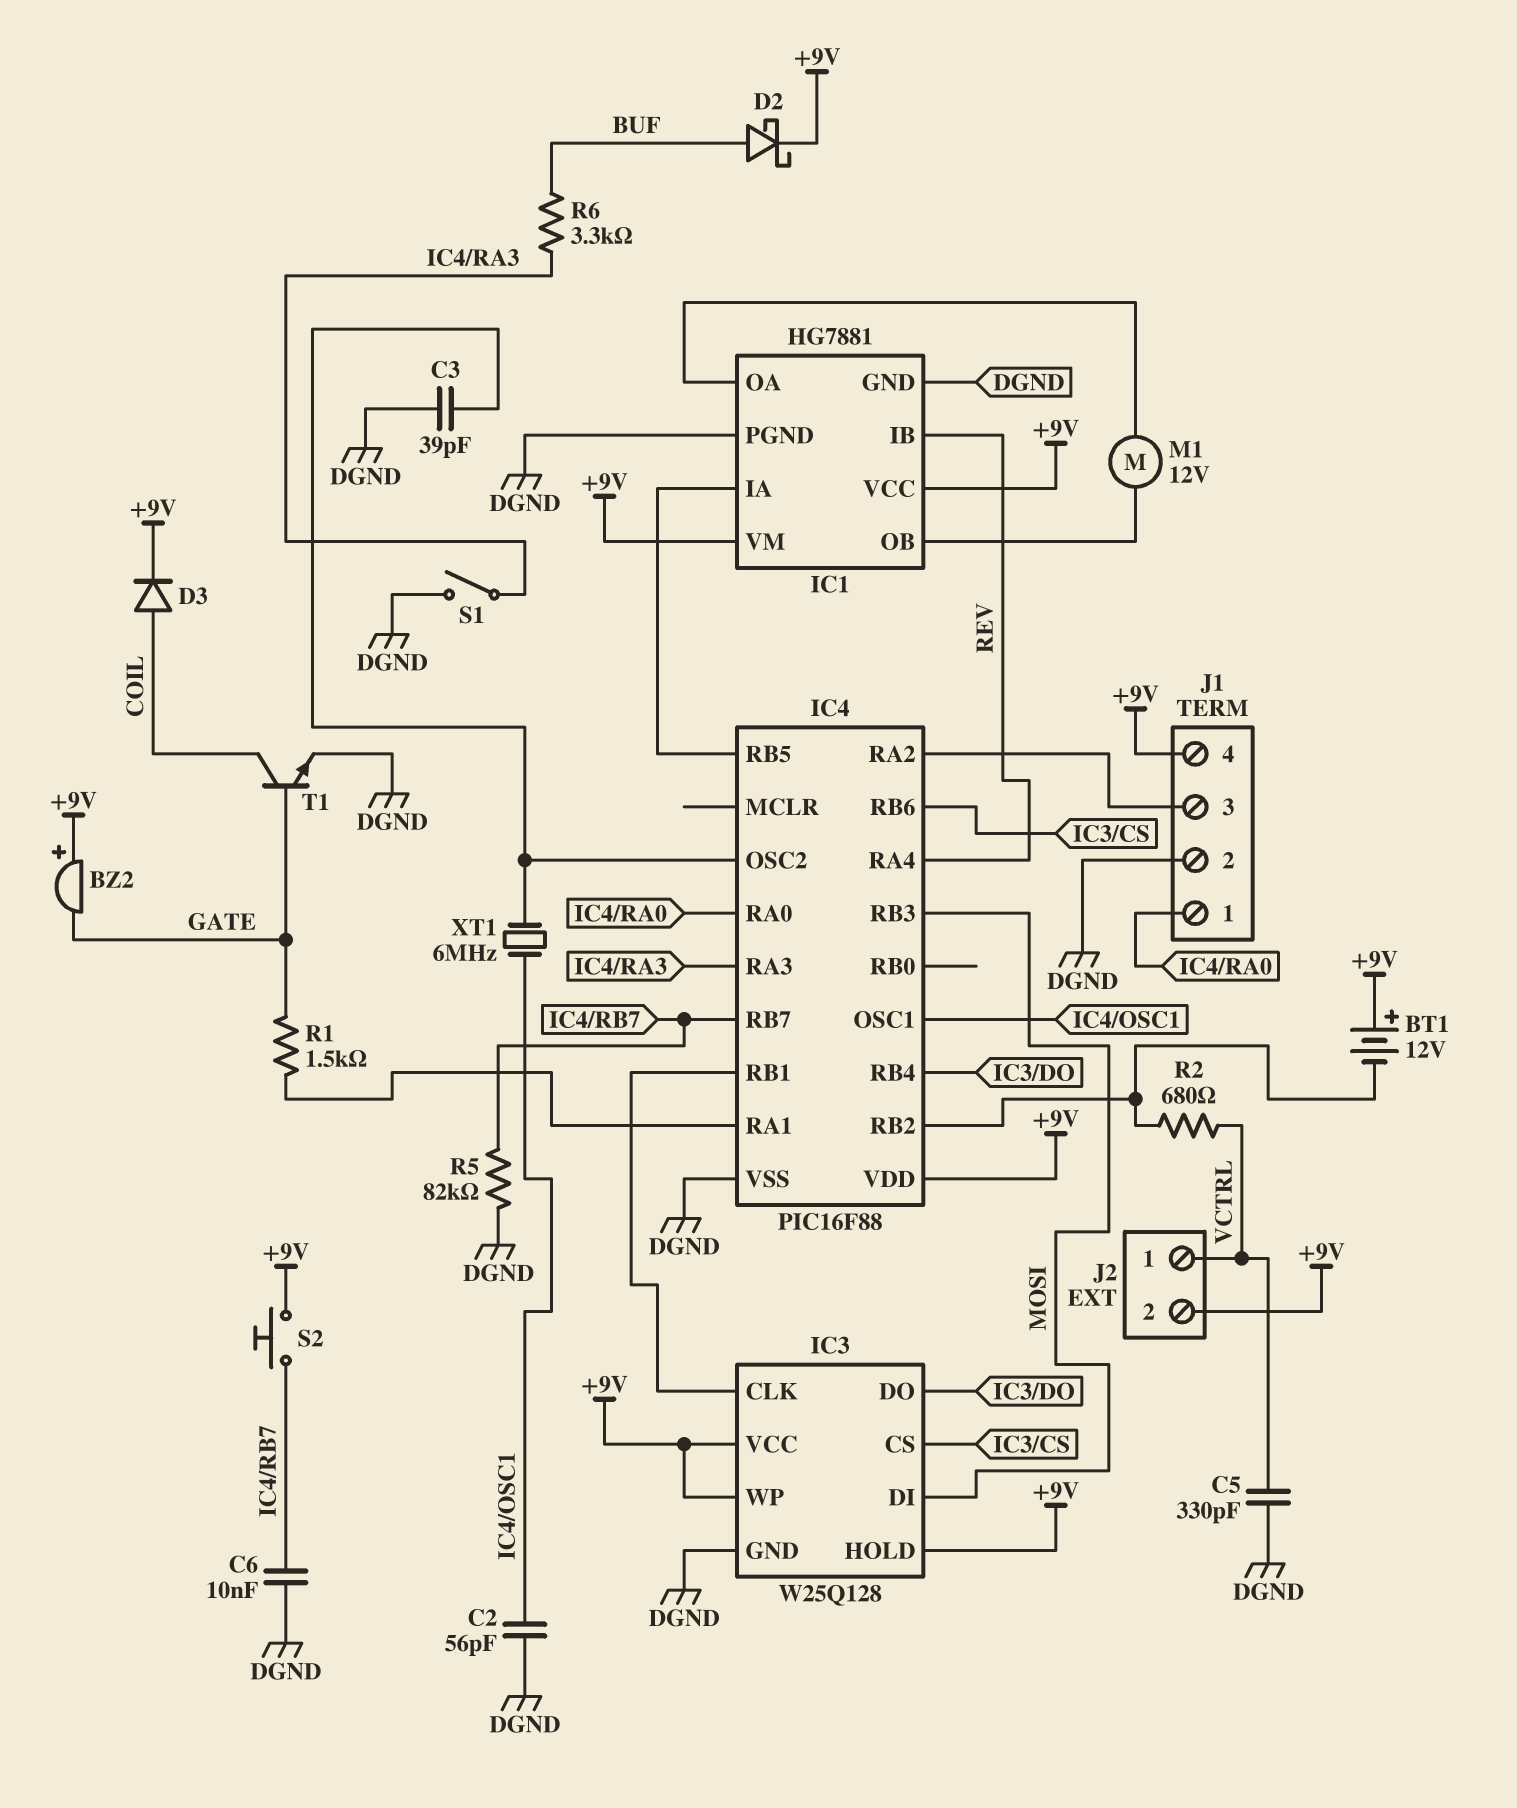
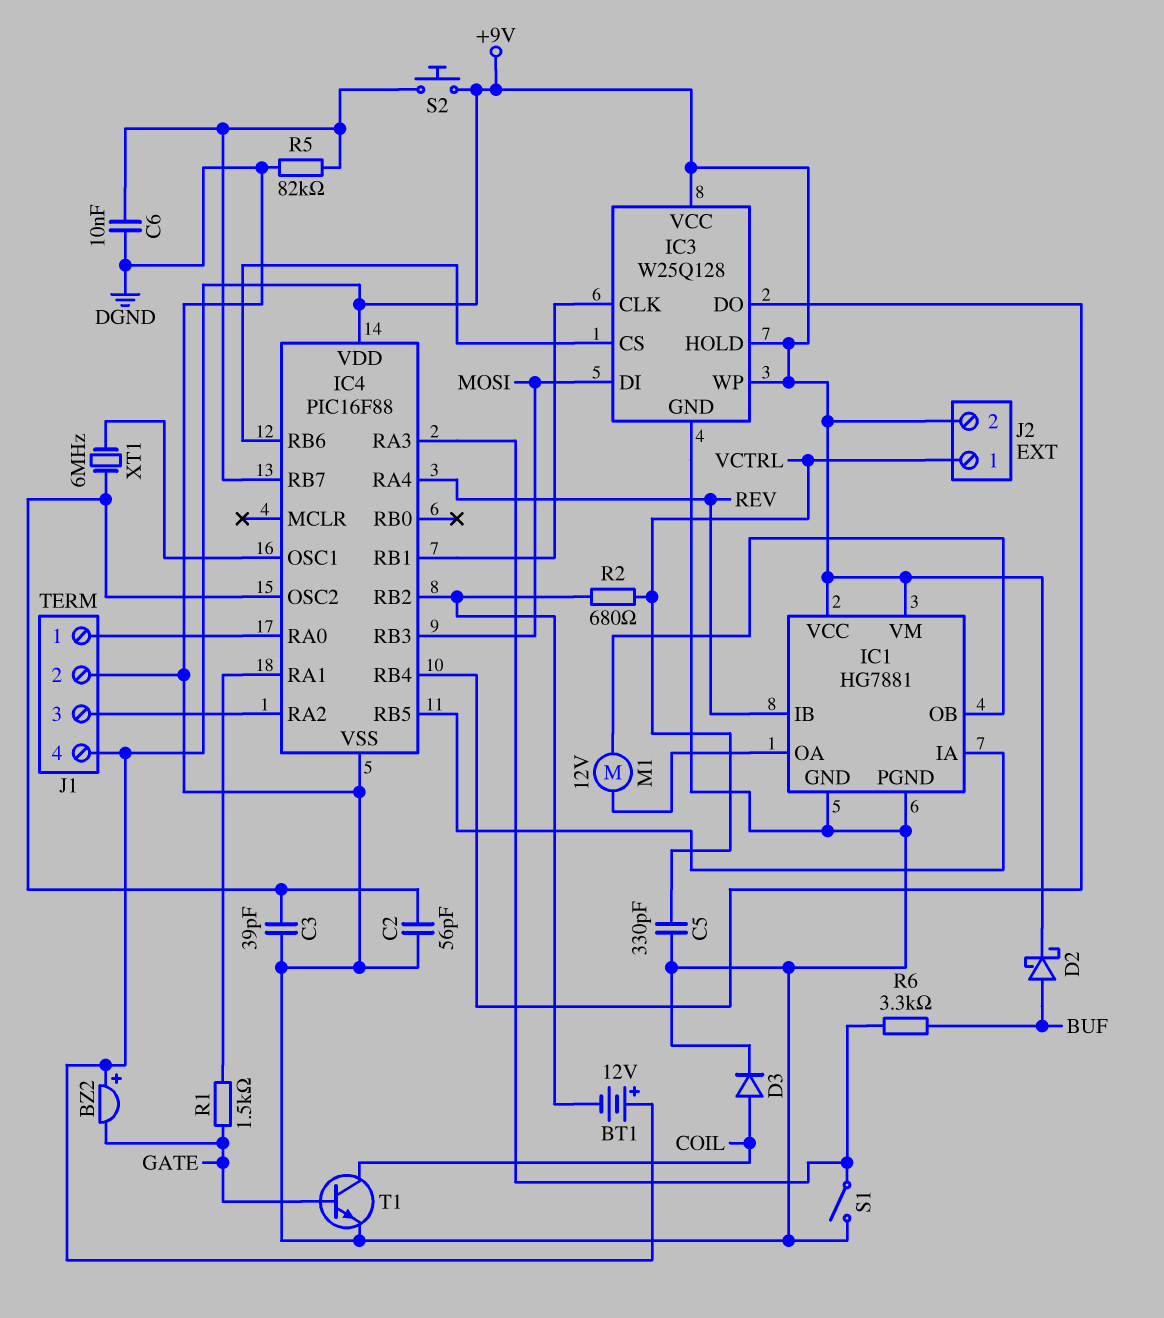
C2: 56pF (DGND, IC4/OSC1) -> 56pF (DGND, IC4/OSC2)
D3: diode (A COIL, K +9V) -> diode (A COIL, K DGND)

